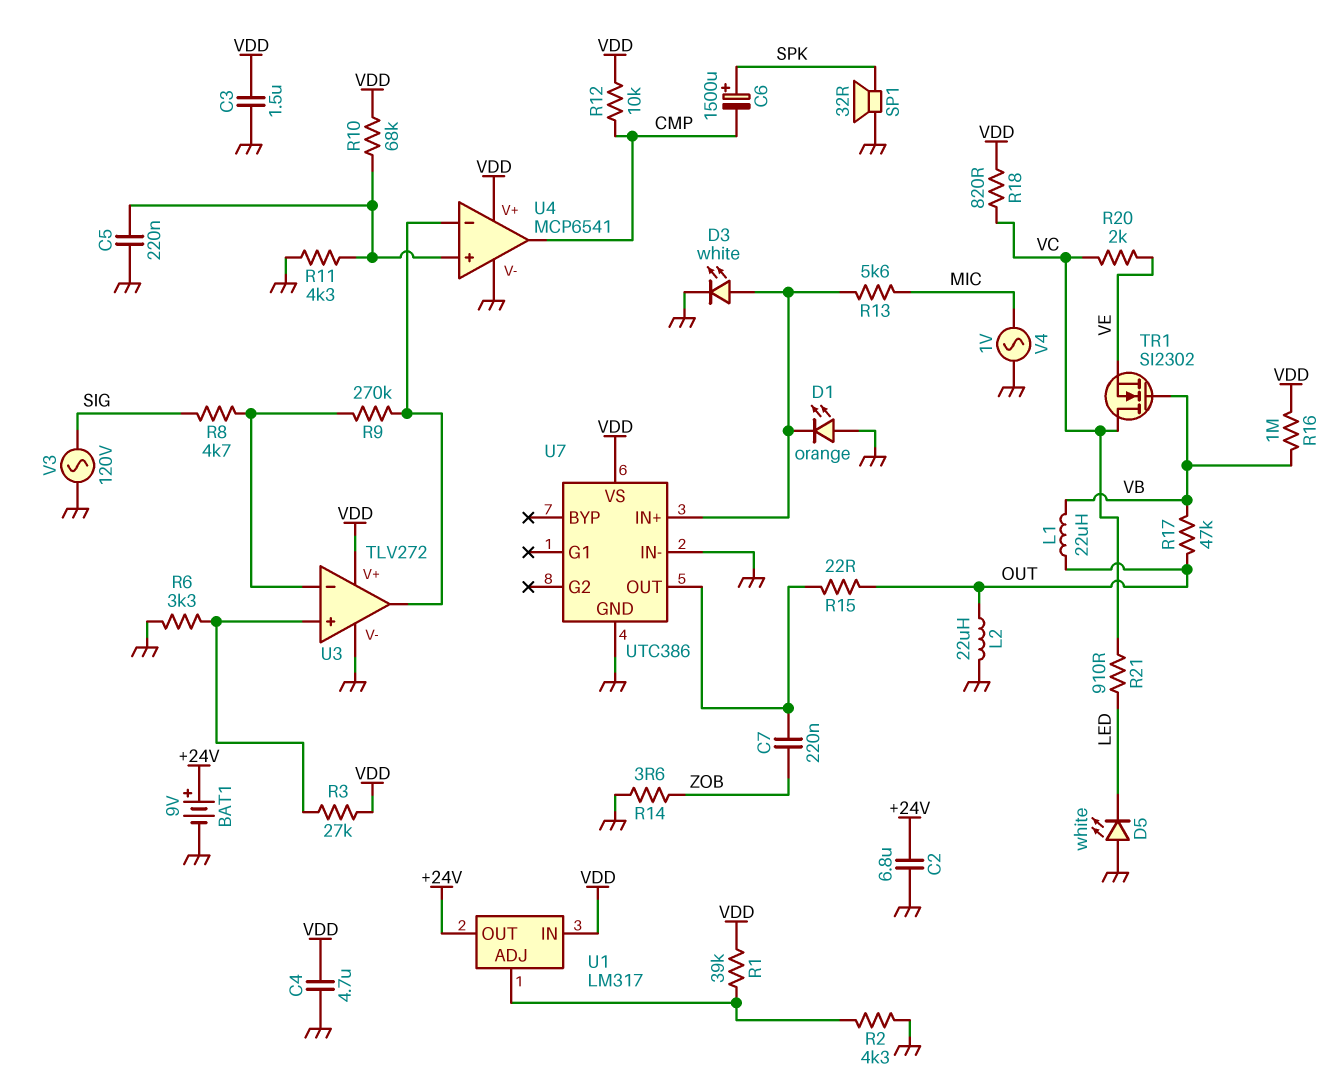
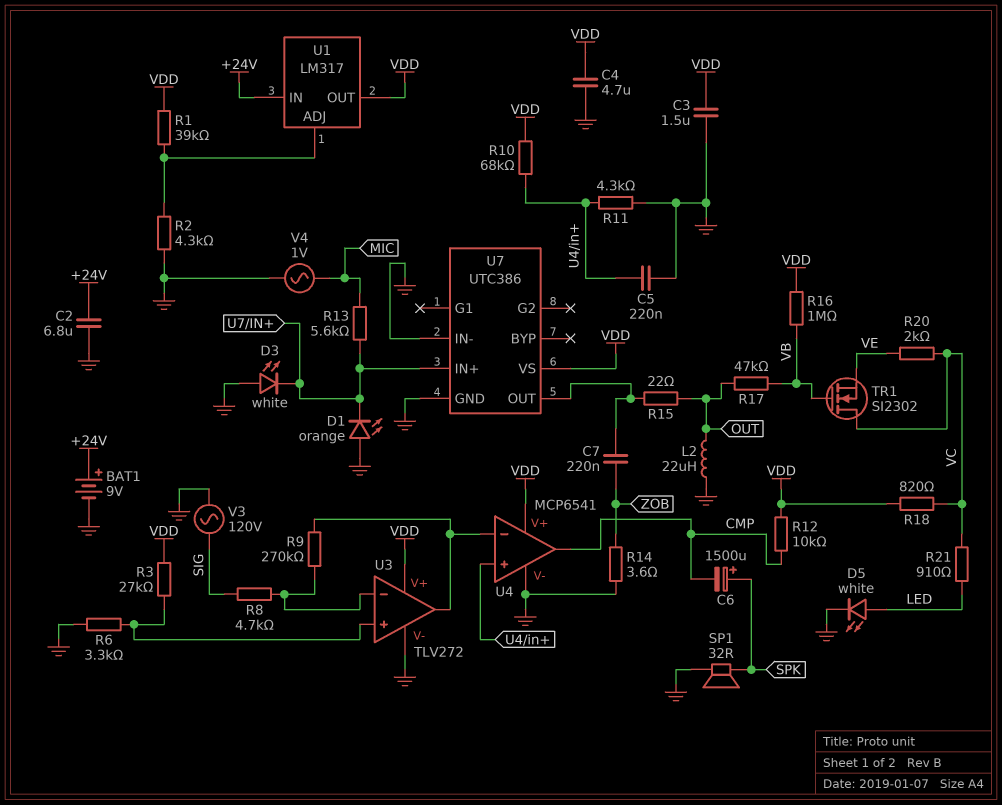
D3: LED white (A U7/IN+, K GND) -> LED white (A GND, K U7/IN+)
D5: LED white (A GND, K LED) -> LED white (A LED, K GND)
L1: 22uH (OUT, VB) -> none
U1 pin IN: VDD -> +24V
U1 pin OUT: +24V -> VDD

